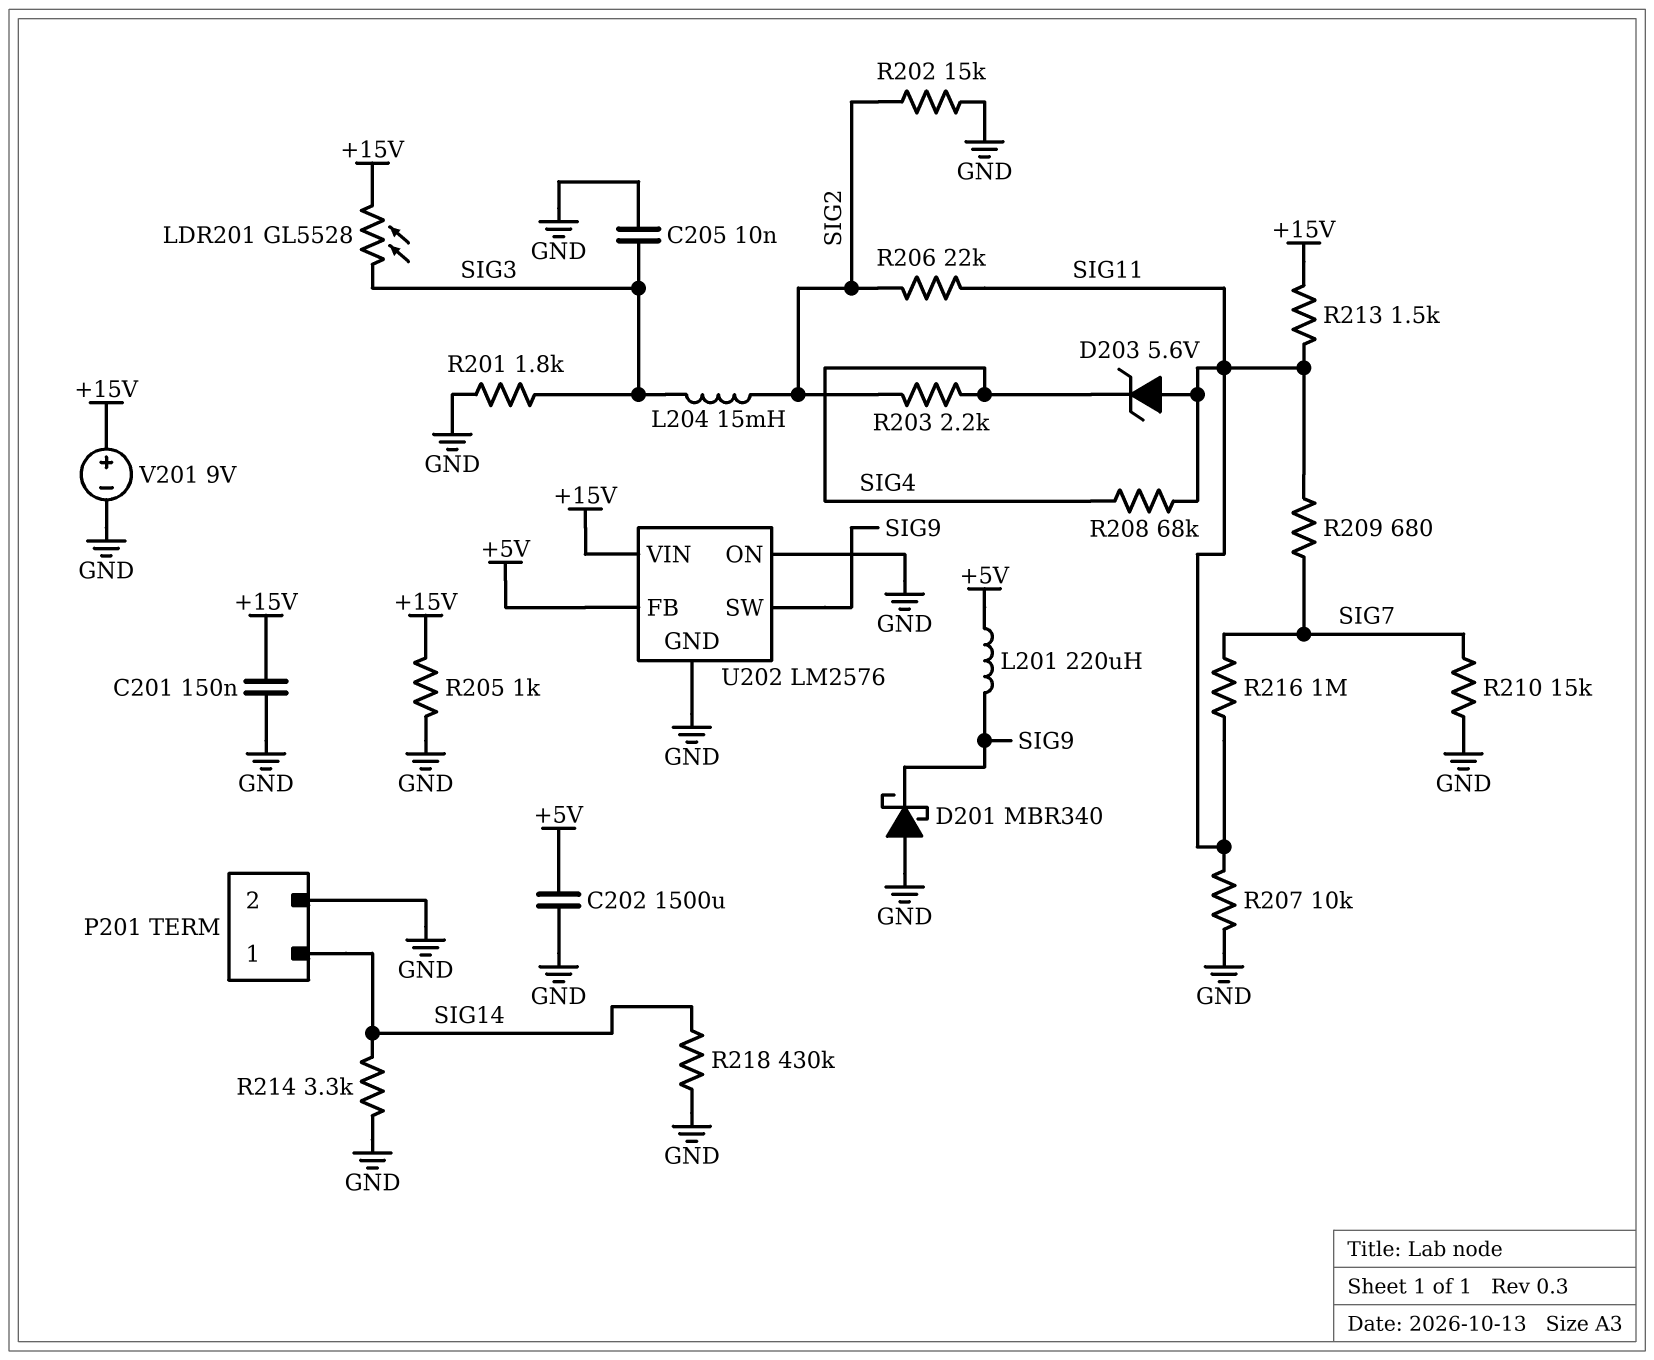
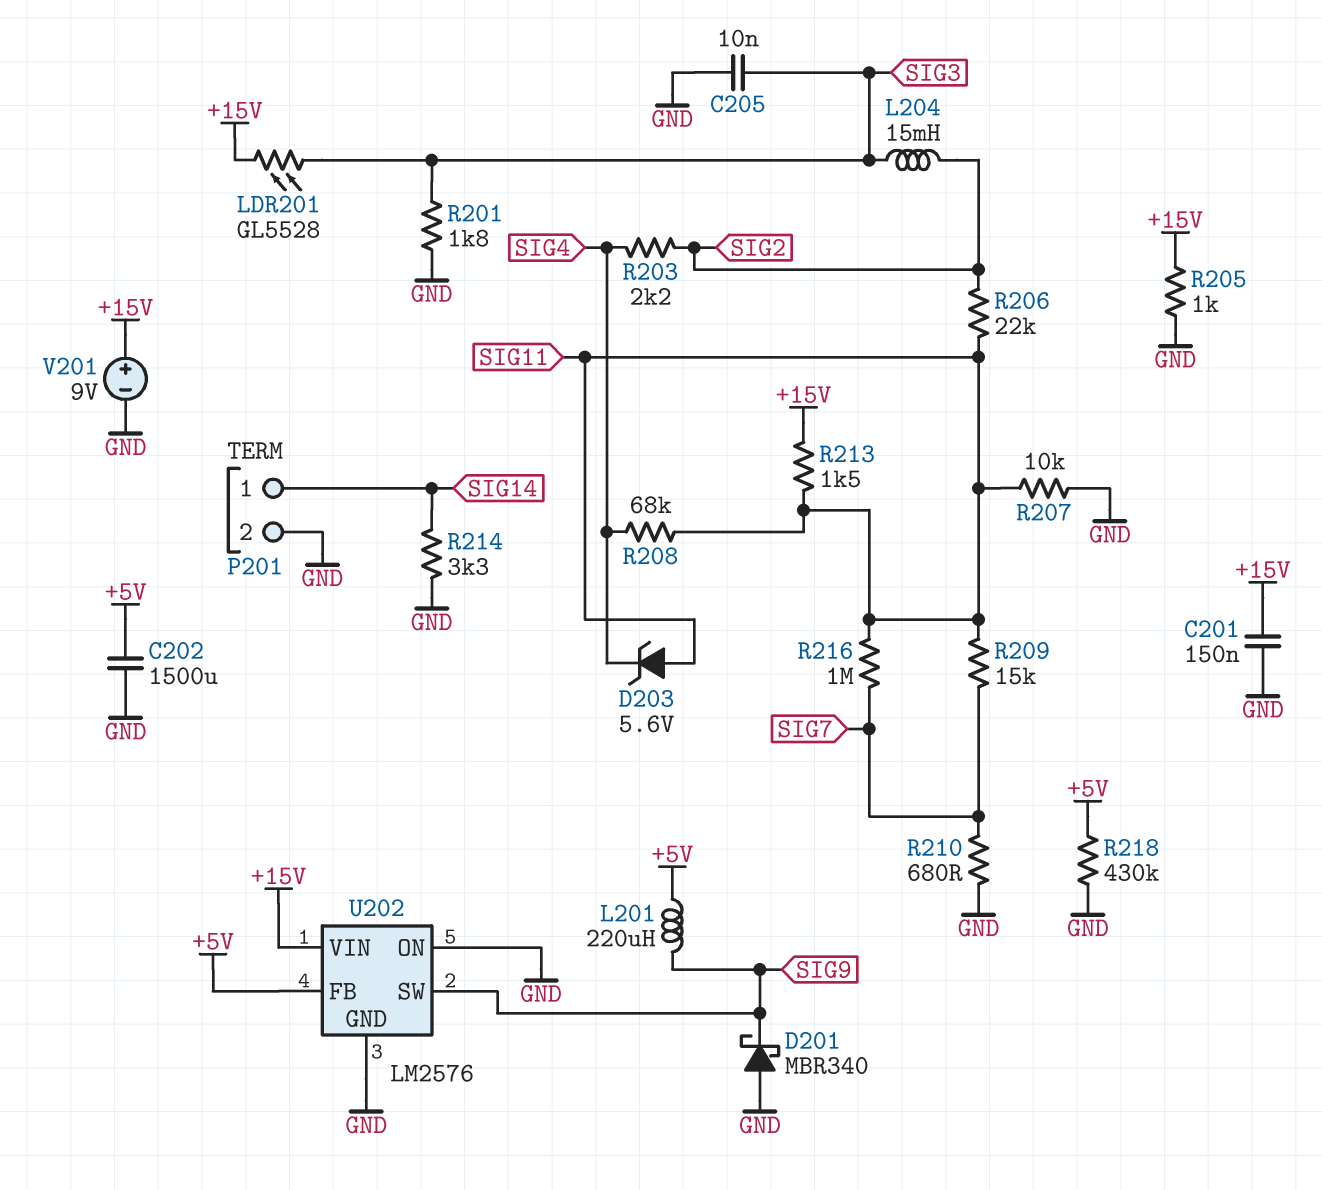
R202: 15k (GND, SIG2) -> none
R209: 680 (SIG7, SIG11) -> 15k (SIG7, SIG11)
R210: 15k (GND, SIG7) -> 680 (GND, SIG7)
R218: 430k (GND, SIG14) -> 430k (+5V, GND)

